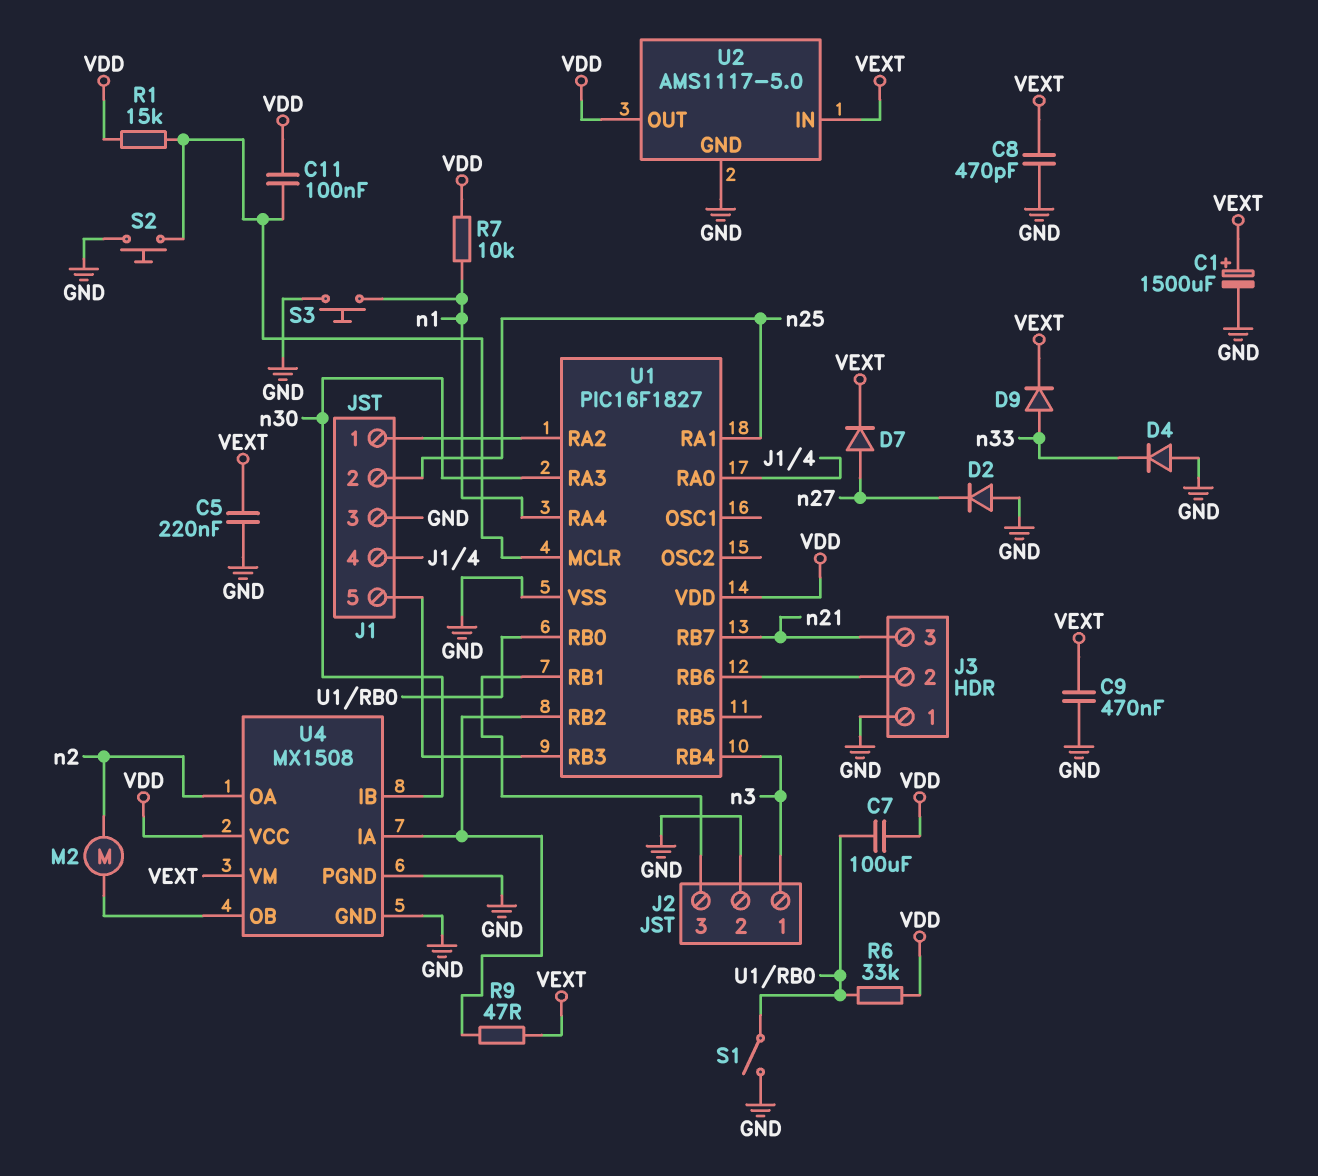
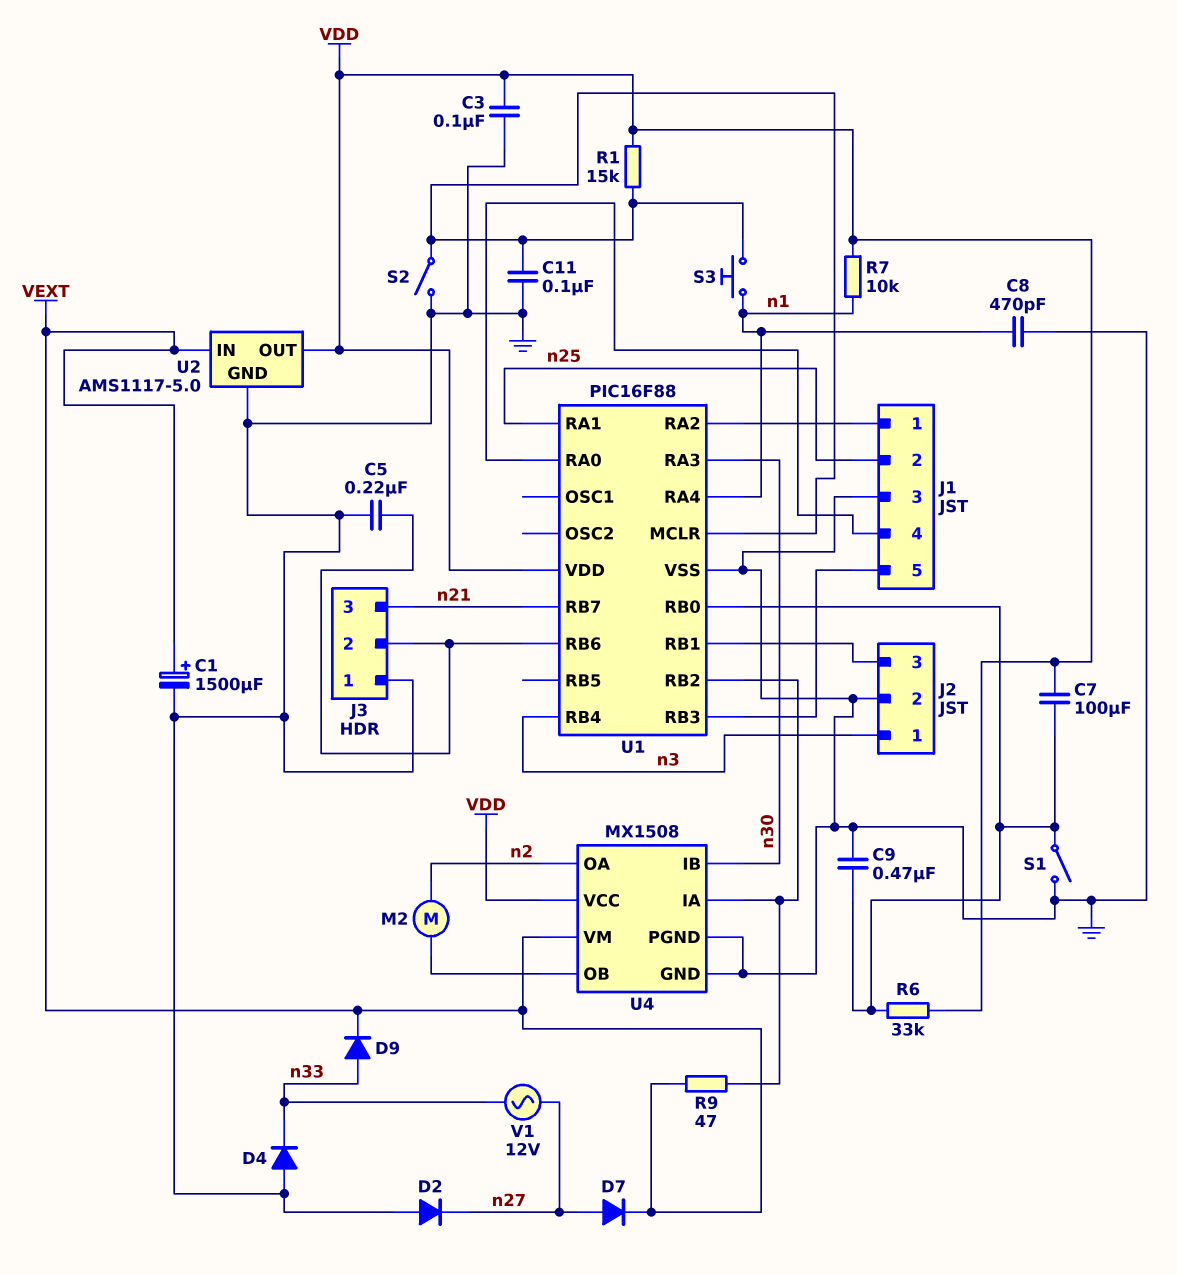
C3: none -> 100nF (GND, VDD)
C5: 220nF (GND, VEXT) -> 220nF (GND, J3/2)
C8: 470pF (GND, VEXT) -> 470pF (GND, n1)
C9: 470nF (GND, VEXT) -> 470nF (GND, U1/RB0)
C11: 100nF (U1/MCLR, VDD) -> 100nF (GND, U1/MCLR)
S2: button (GND, U1/MCLR) -> switch (GND, U1/MCLR)
S3: button (GND, n1) -> button (U1/MCLR, n1)
U1: PIC16F1827 -> PIC16F88
V1: none -> AC 12V (n27, n33)

